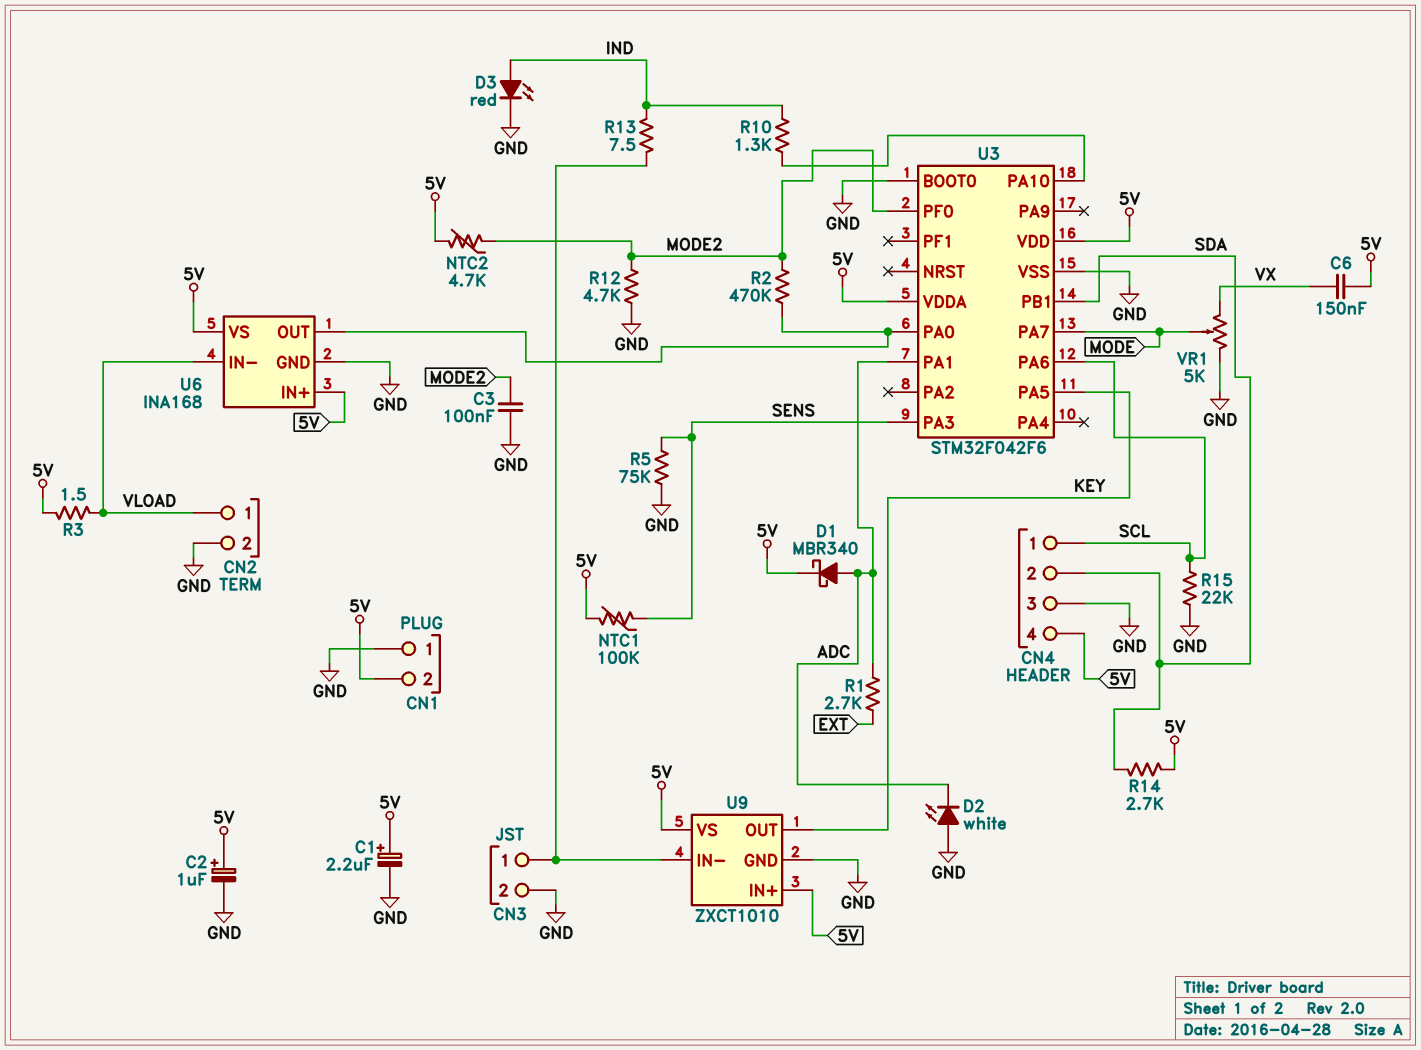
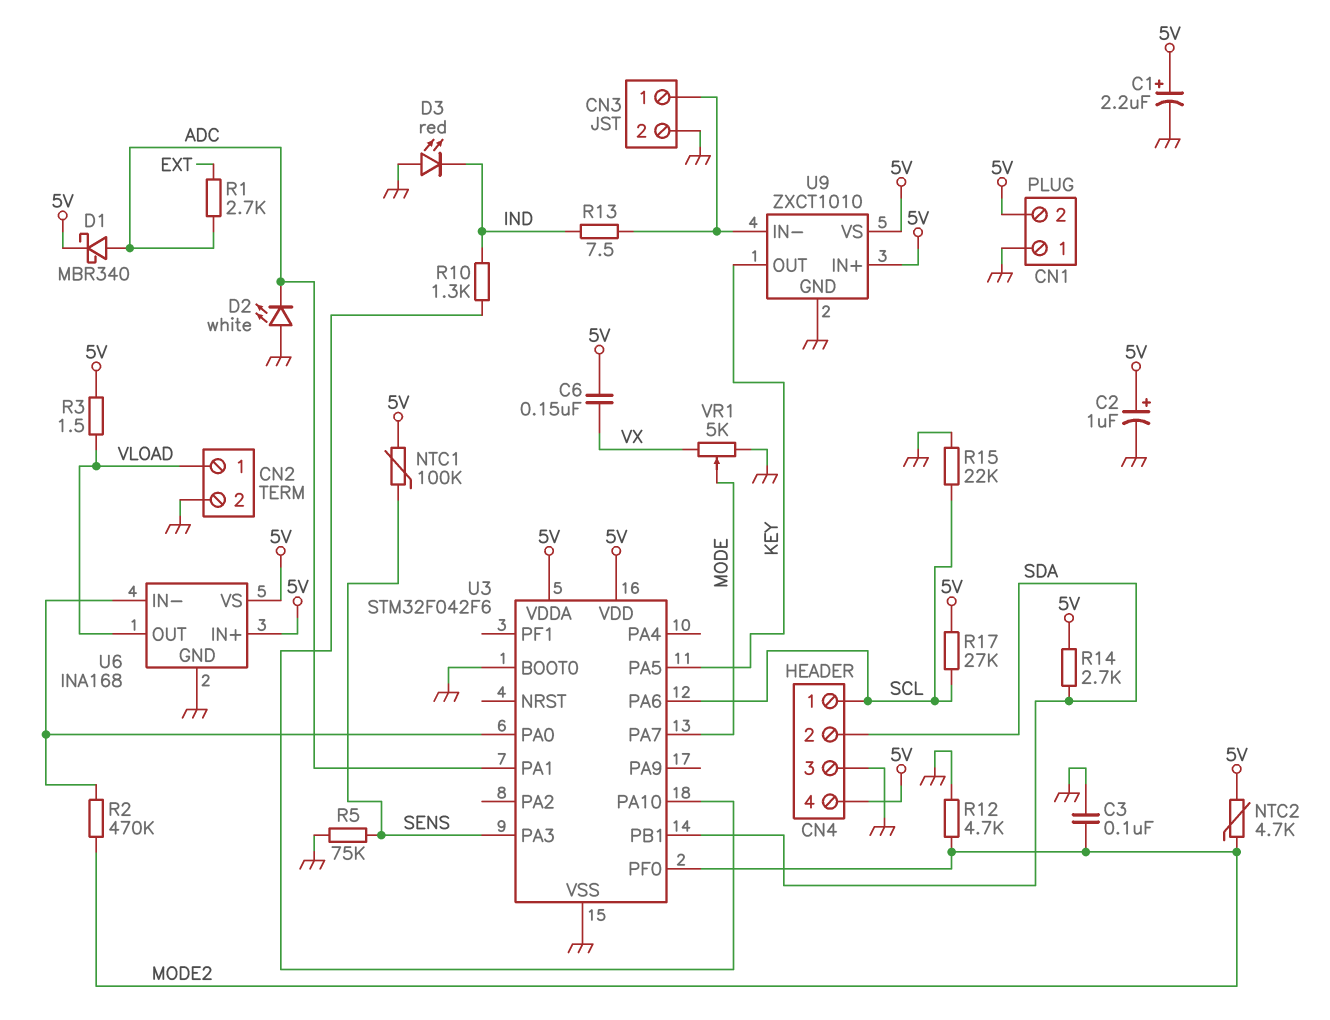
D3: LED red (A IND, K GND) -> LED red (A GND, K IND)
R17: none -> 27k (5V, SCL)
U6 pin IN-: VLOAD -> U3/PA0
U6 pin OUT: U3/PA0 -> VLOAD

